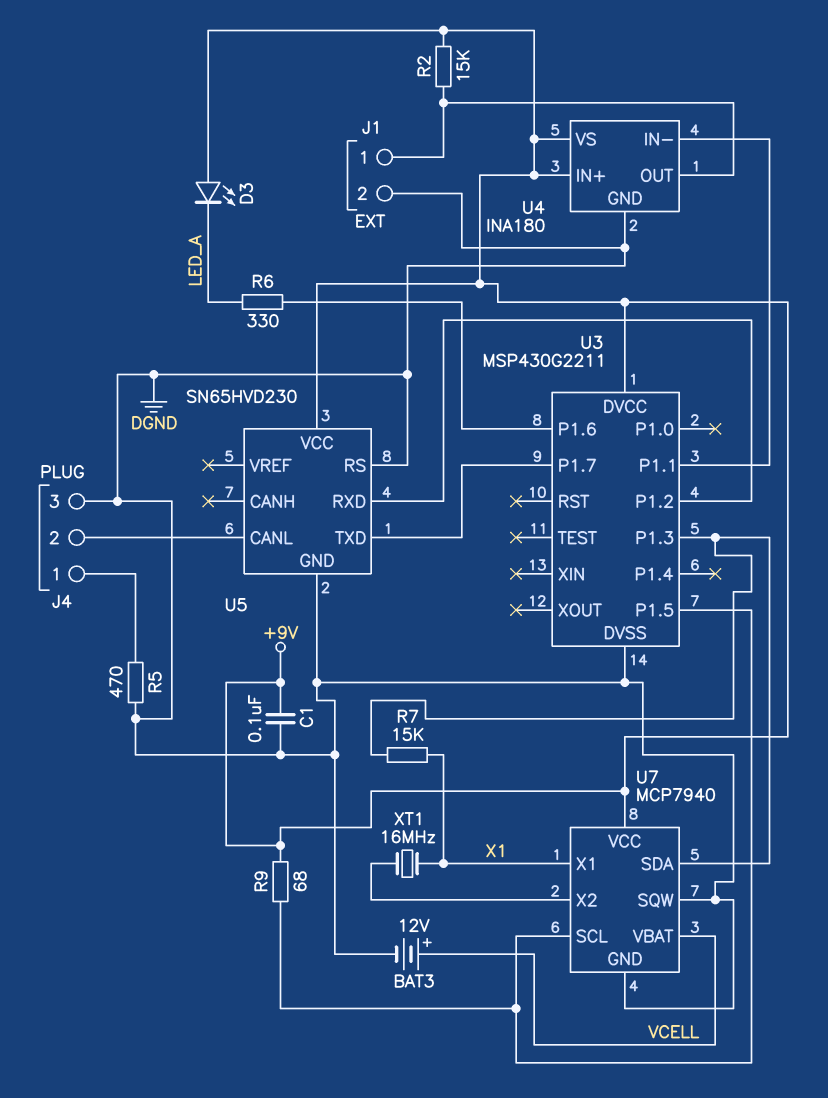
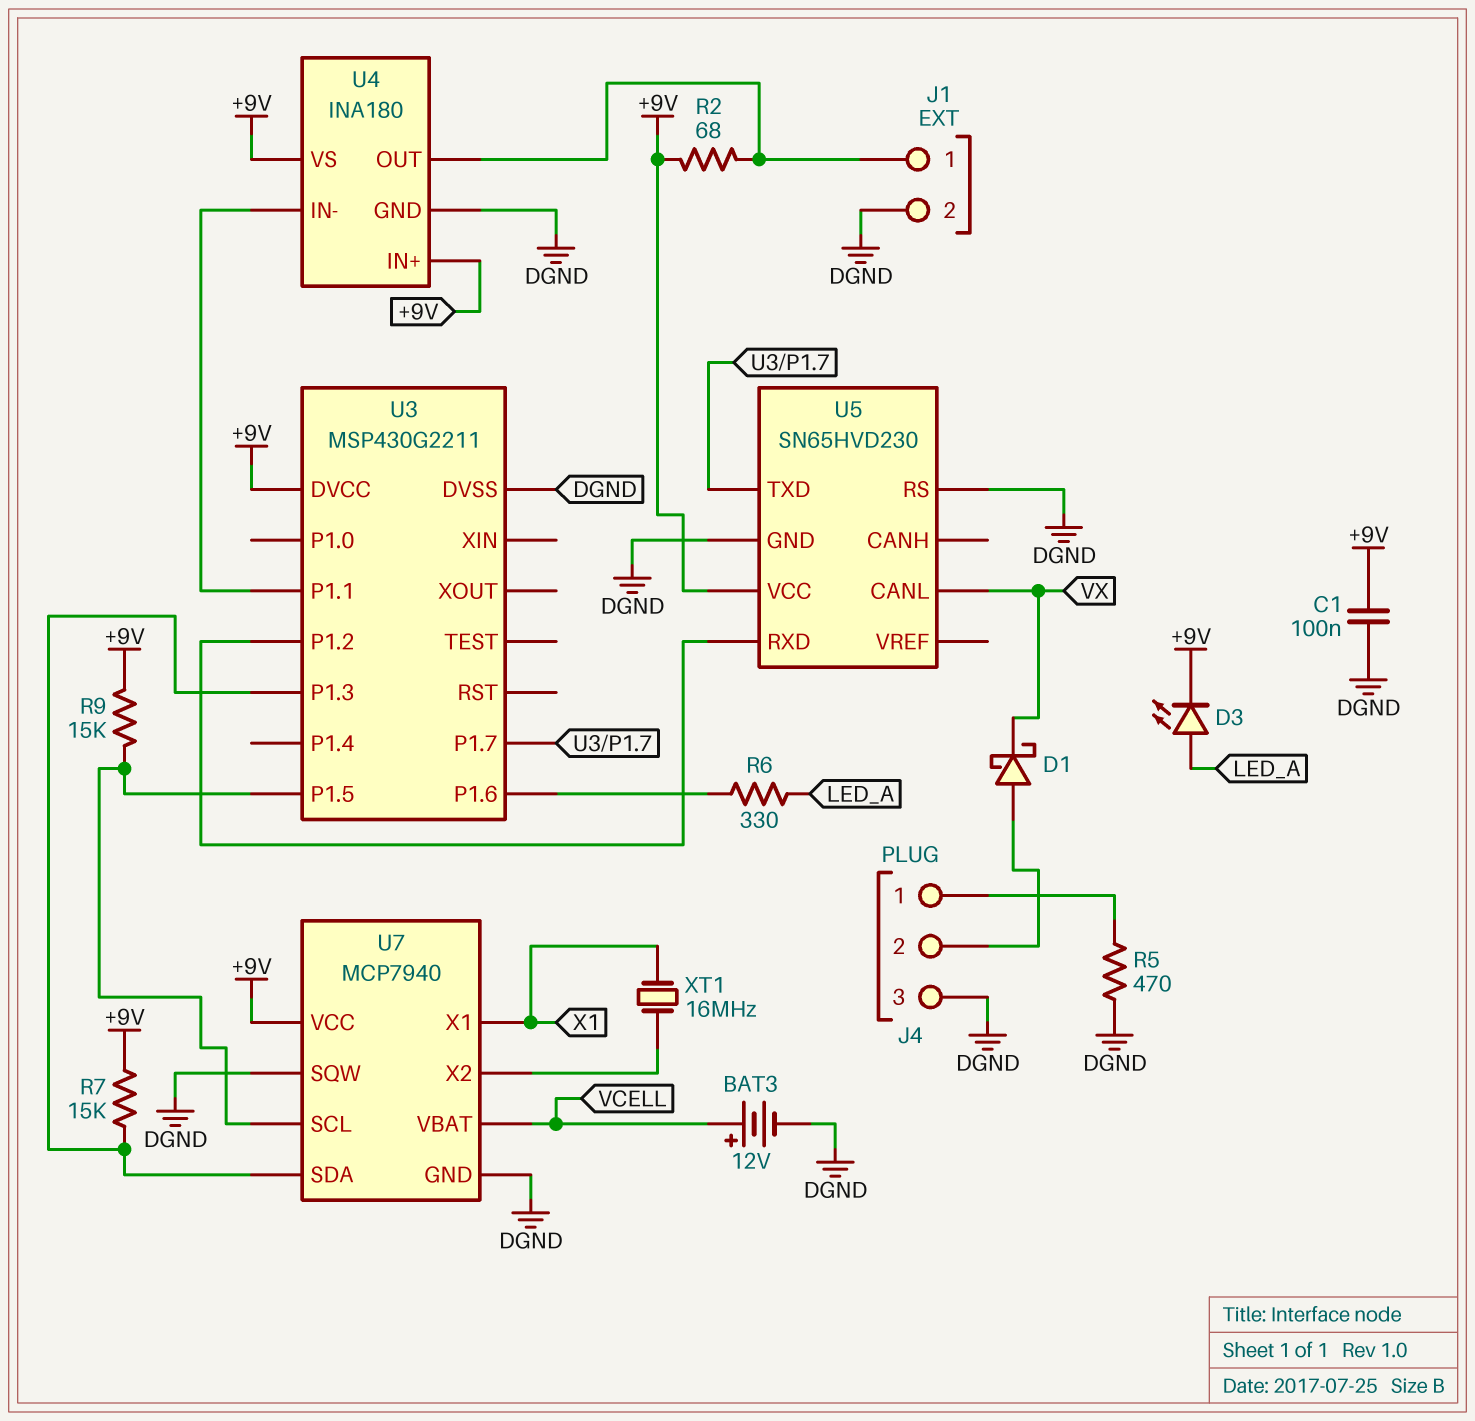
D1: none -> schottky (A J4/2, K VX)
D3: LED (A +9V, K LED_A) -> LED (A LED_A, K +9V)
R2: 15k (+9V, J1/1) -> 68 (+9V, J1/1)
R7: 15k (U3/P1.3, X1) -> 15k (+9V, U3/P1.3)
R9: 68 (+9V, U3/P1.5) -> 15k (+9V, U3/P1.5)
U5 pin CANL: J4/2 -> VX

